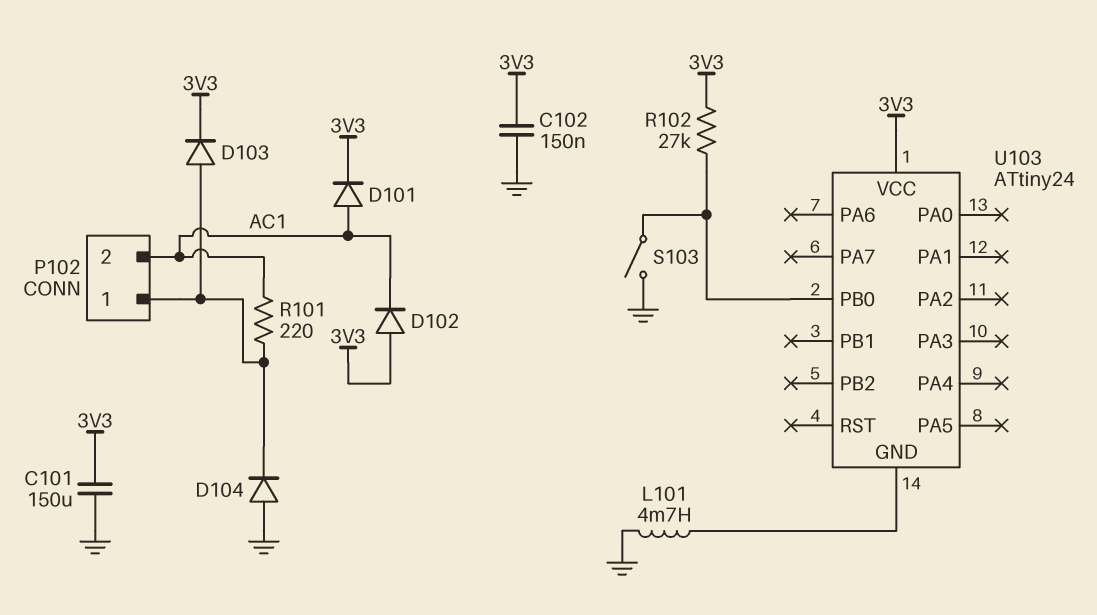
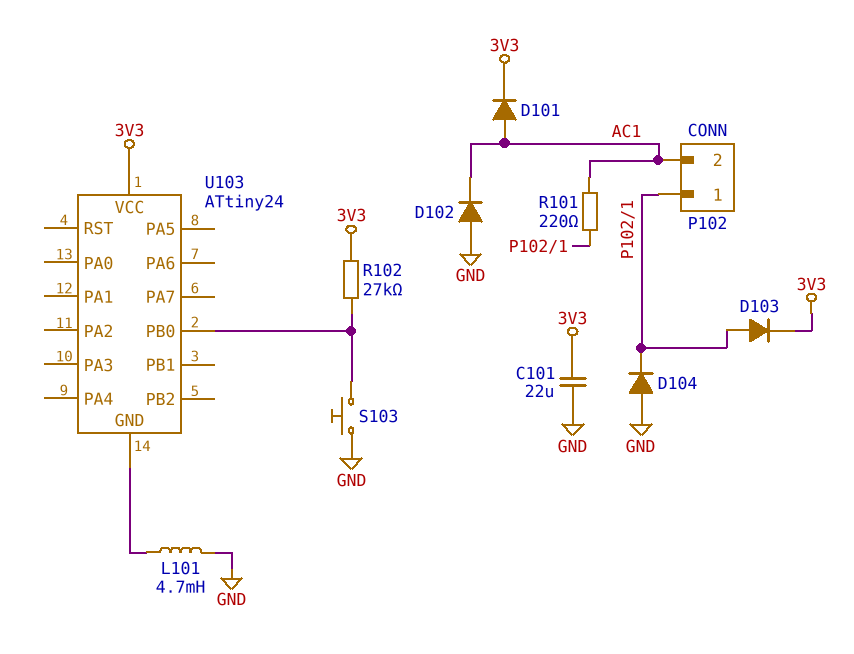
C101: 150uF (3V3, GND) -> 22uF (3V3, GND)
C102: 150nF (3V3, GND) -> none
D102: diode (A 3V3, K AC1) -> diode (A GND, K AC1)
S103: switch (GND, U103/PB0) -> button (GND, U103/PB0)

